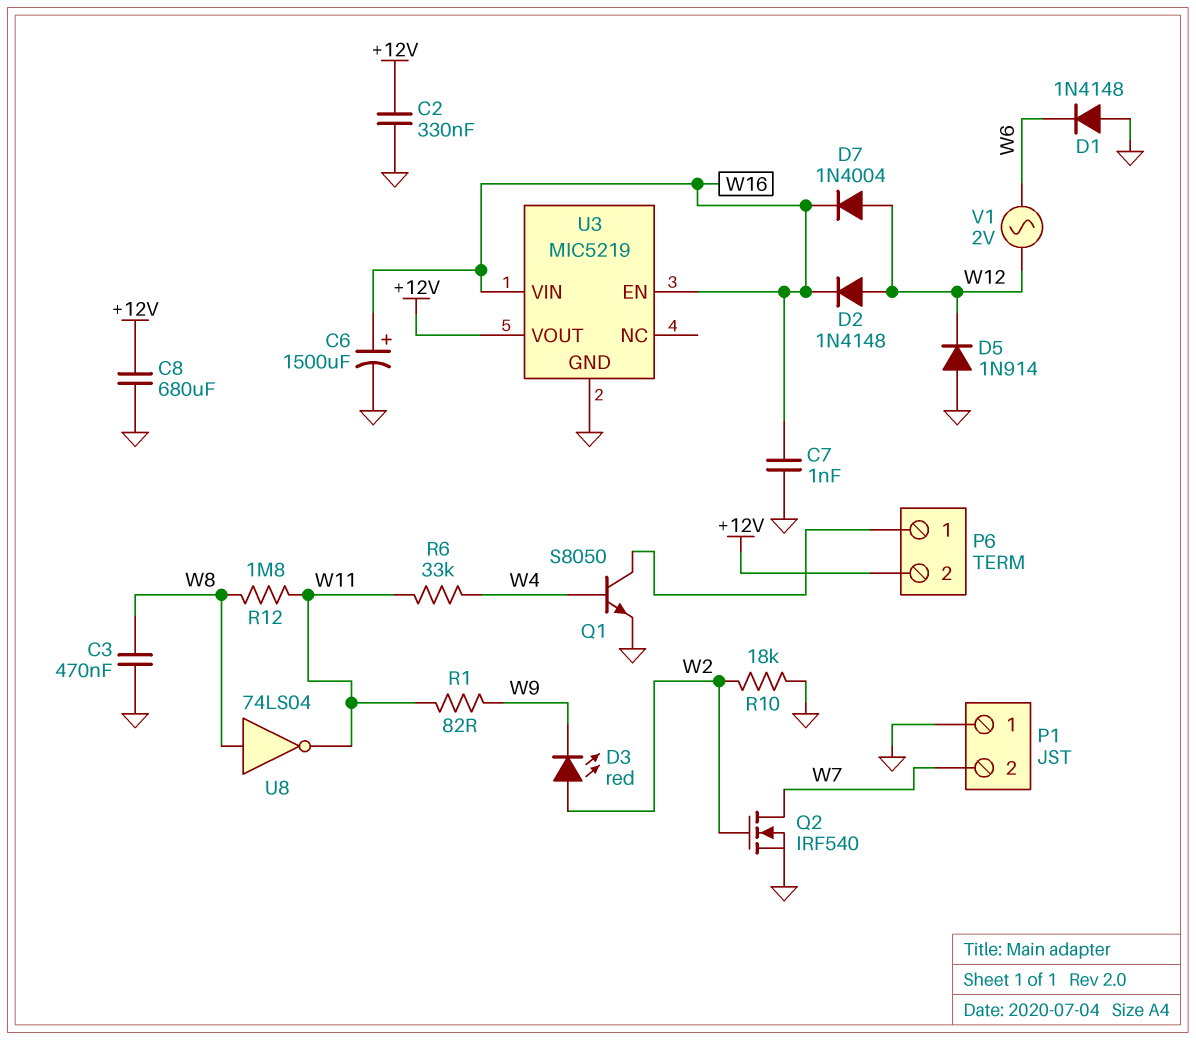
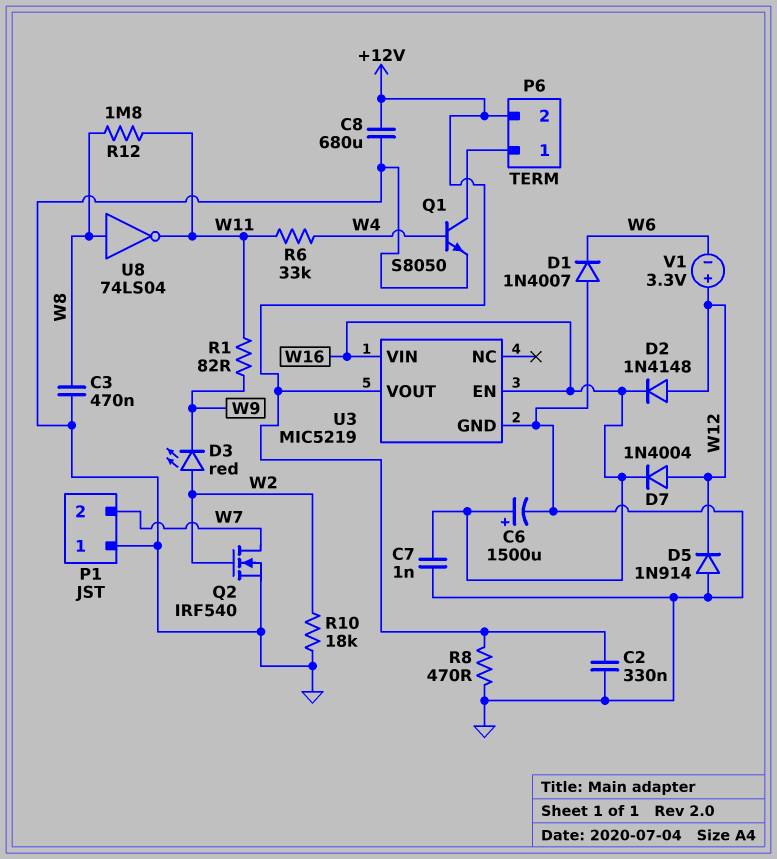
D1: diode 1N4148 (A GND, K W6) -> diode 1N4007 (A GND, K W6)
R8: none -> 470 (+12V, GND)
V1: AC 2V (W6, W12) -> 3.3V (plus W12, minus W6)

